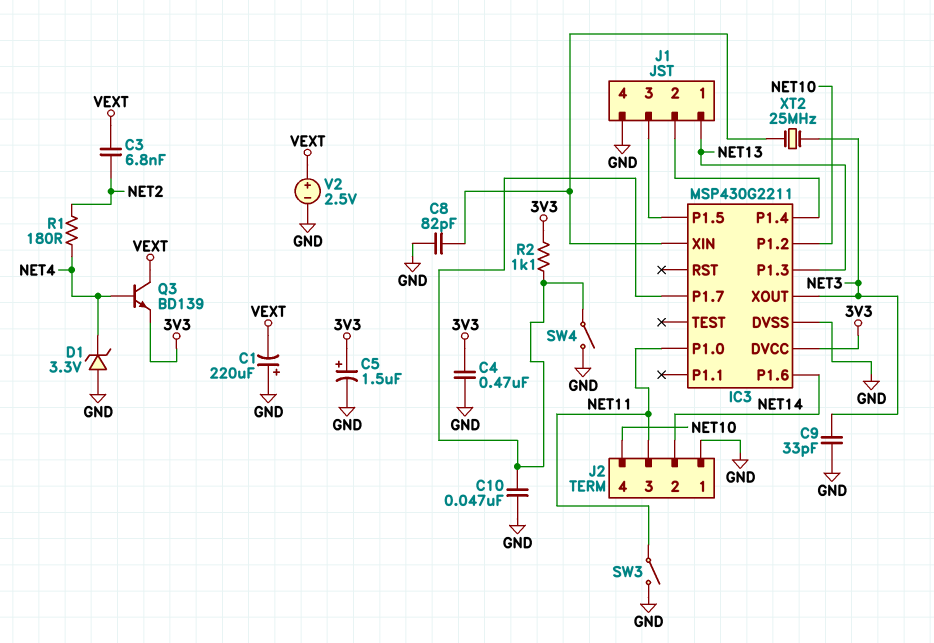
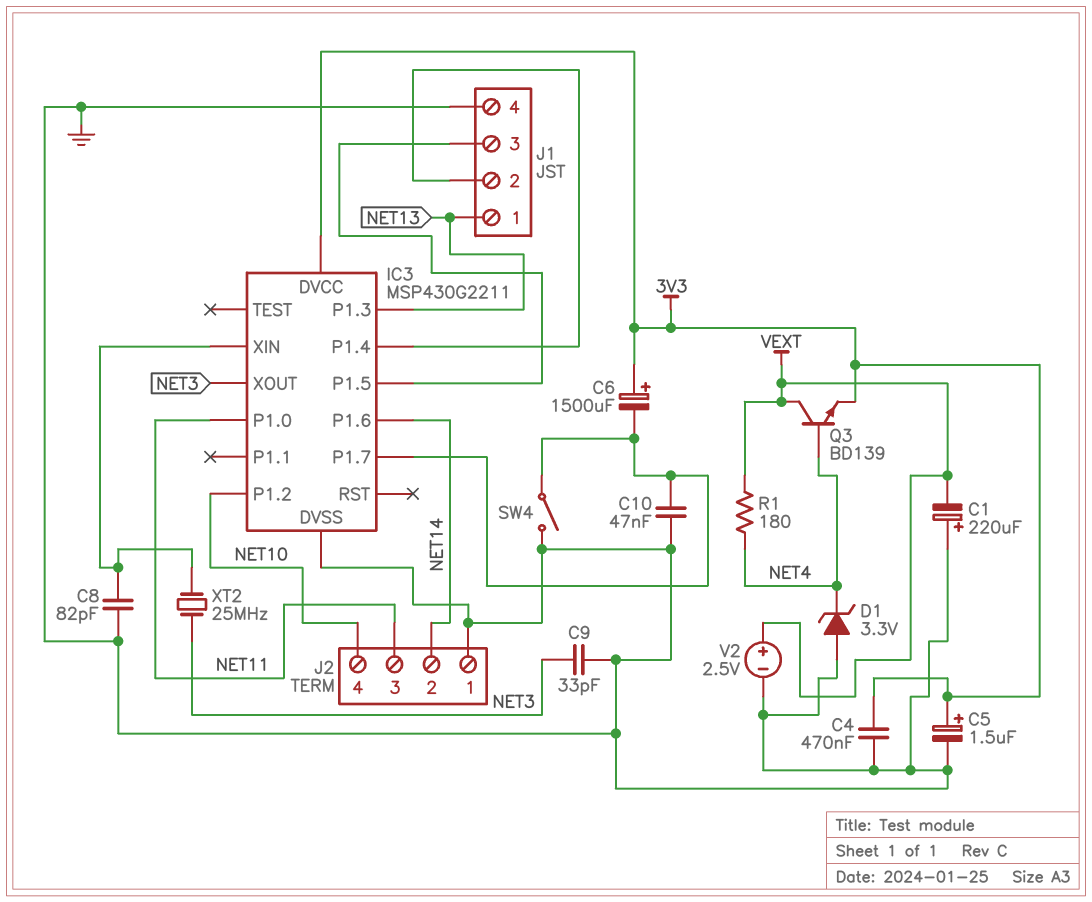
C3: 6.8nF (NET2, VEXT) -> none
C6: none -> 1500uF (plus 3V3, minus IC3/P1.7)
R1: 180 (NET2, NET4) -> 180 (NET4, VEXT)
R2: 1.1k (3V3, IC3/P1.7) -> none
SW3: switch (GND, NET11) -> none

